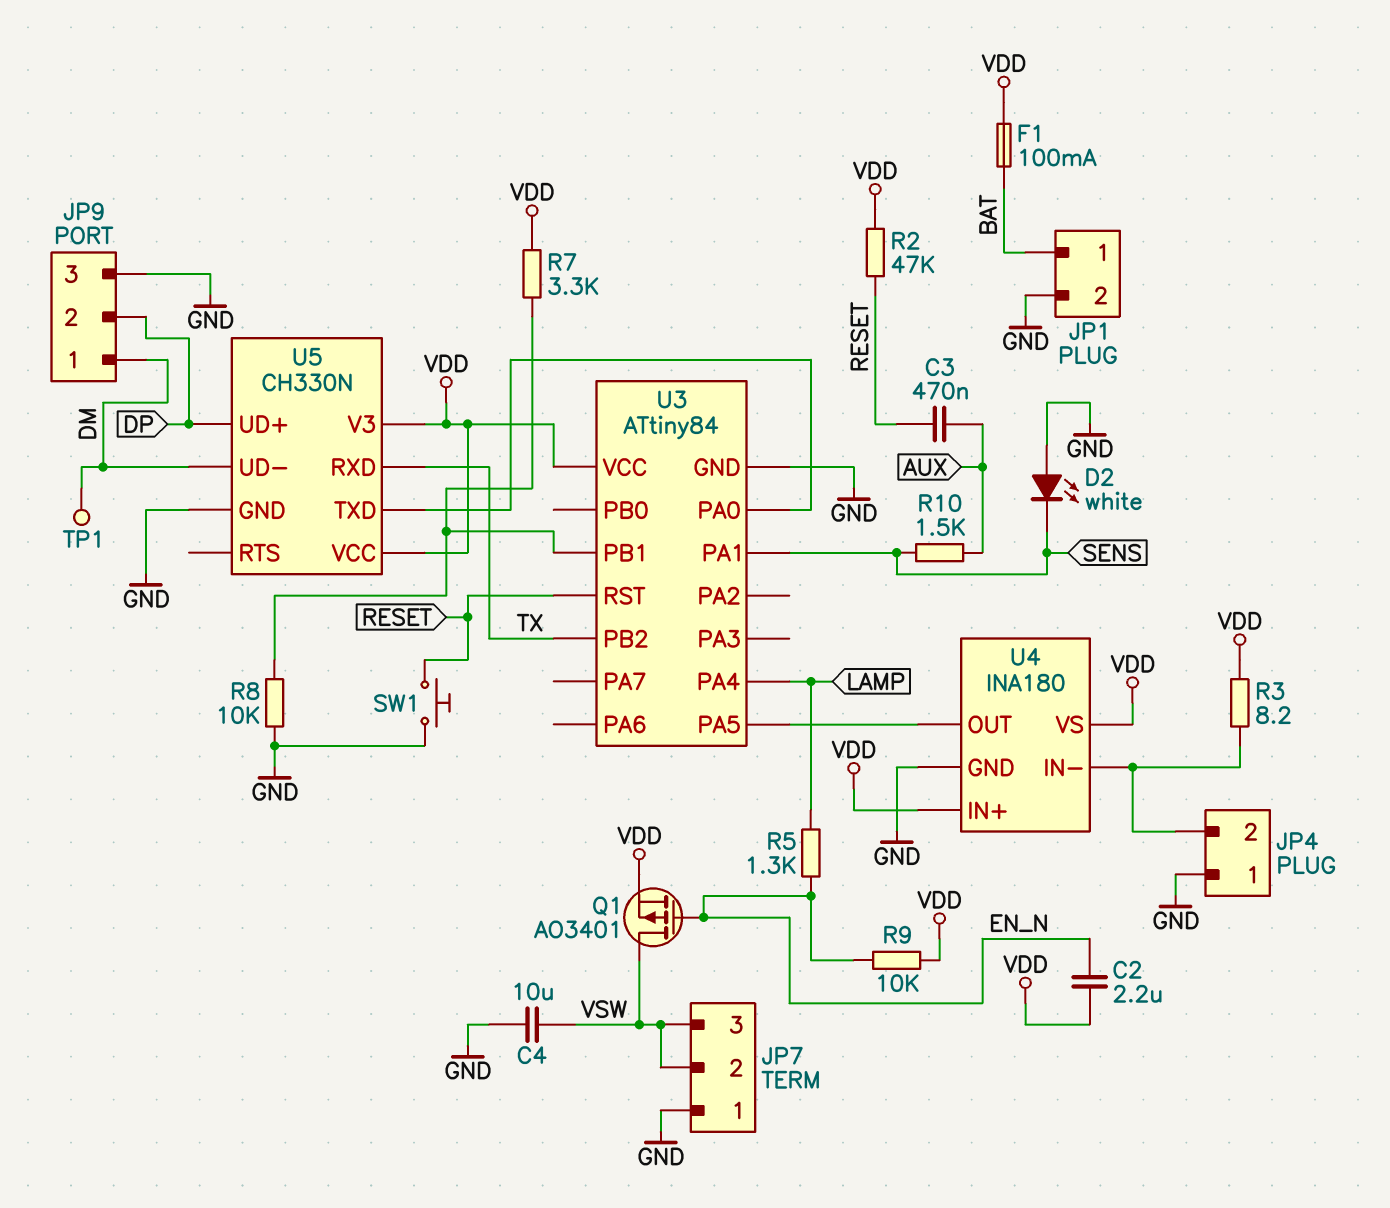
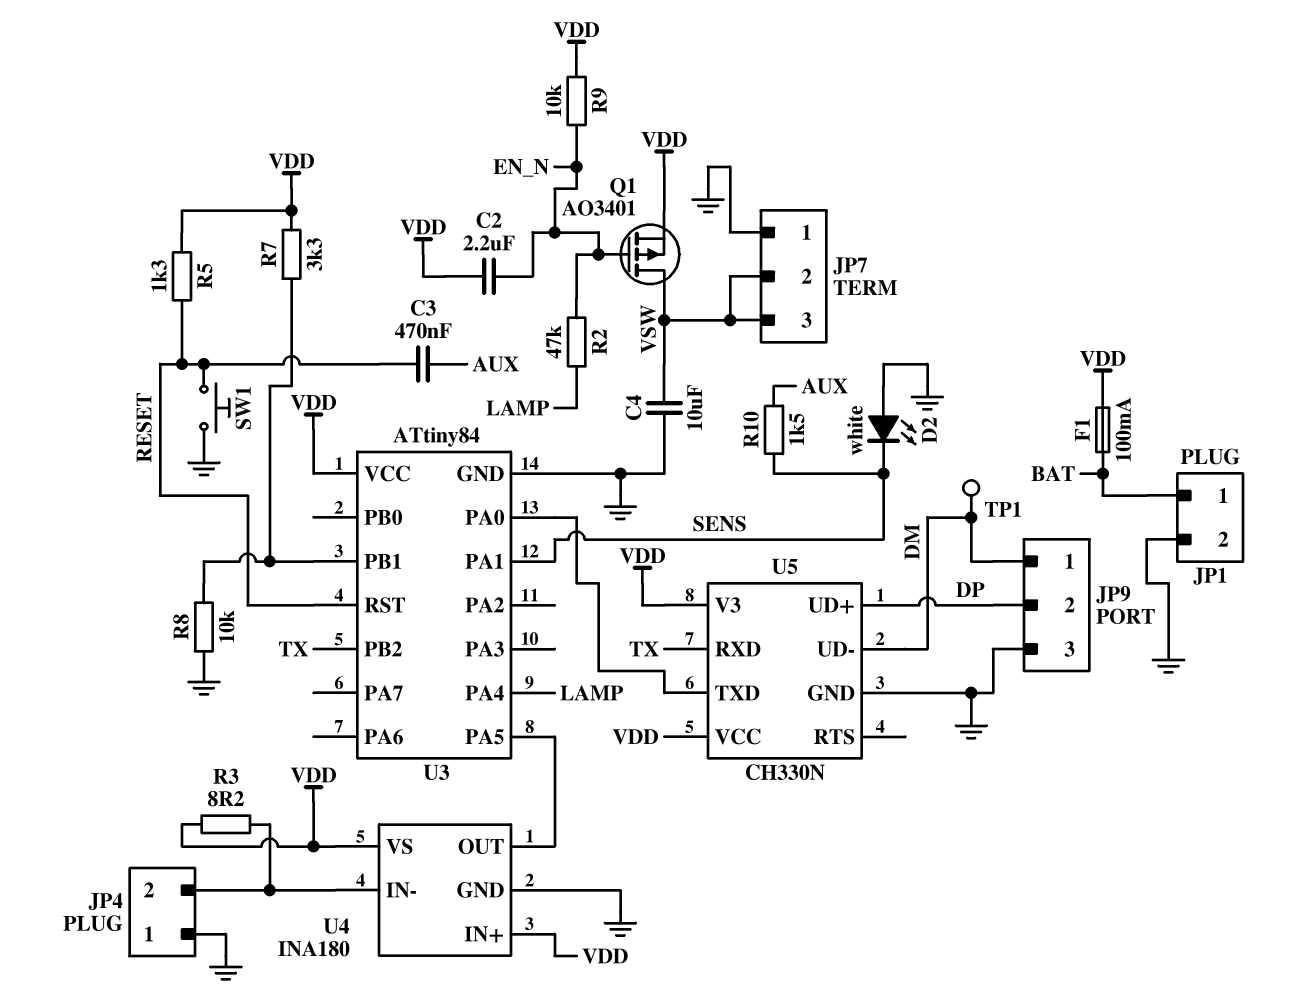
R2: 47k (RESET, VDD) -> 47k (EN_N, LAMP)
R5: 1.3k (EN_N, LAMP) -> 1.3k (RESET, VDD)

